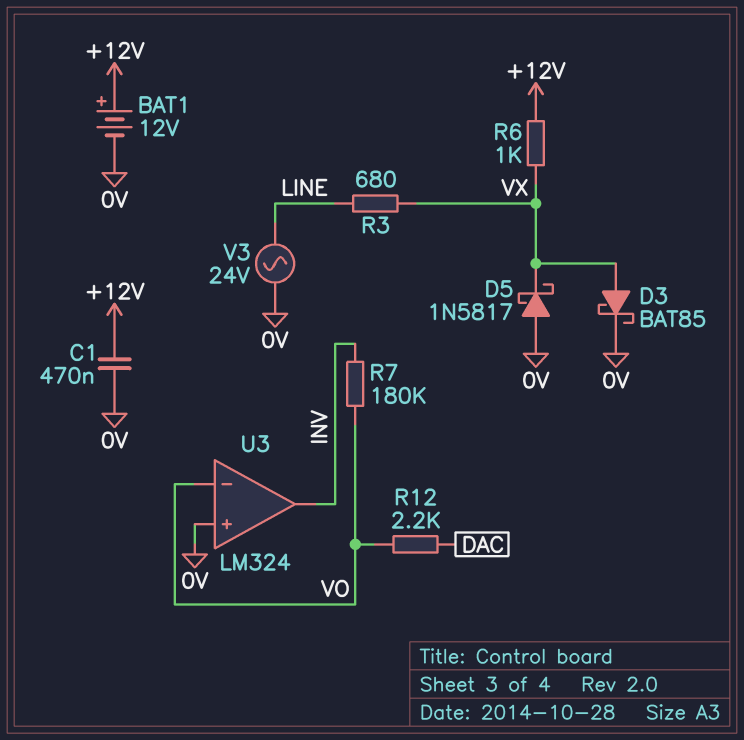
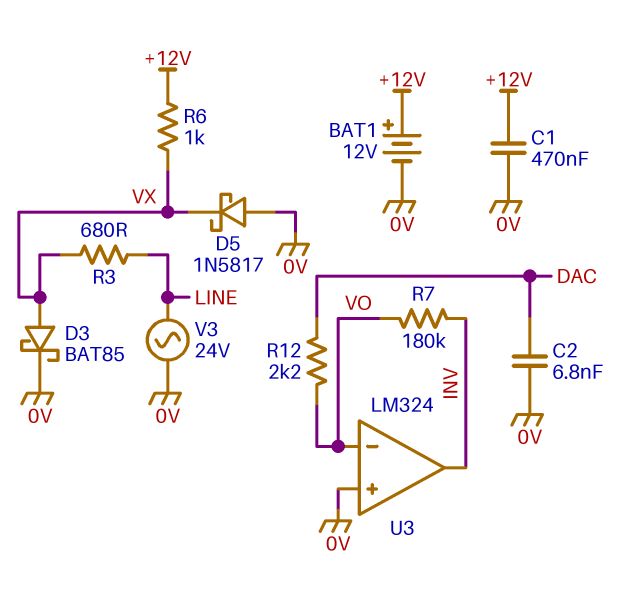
C2: none -> 6.8nF (0V, DAC)

